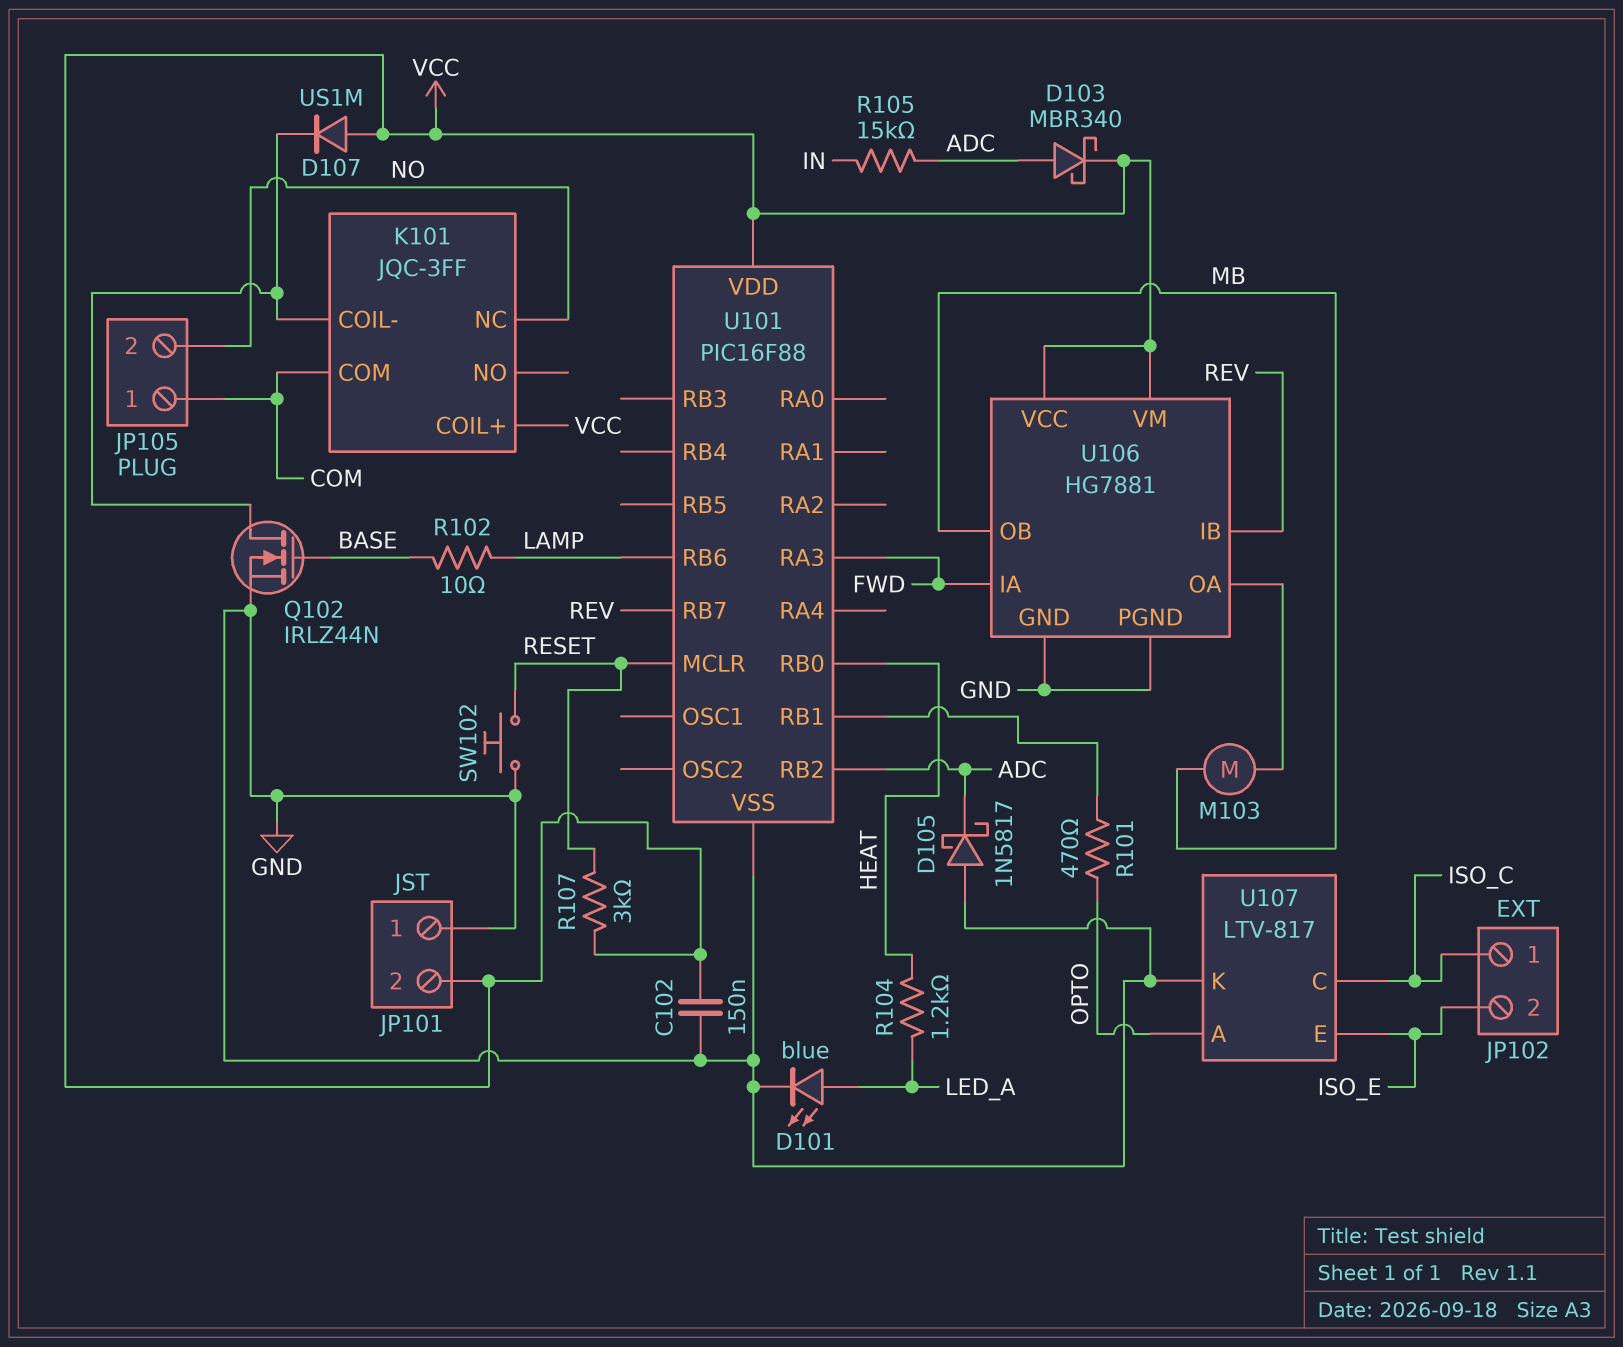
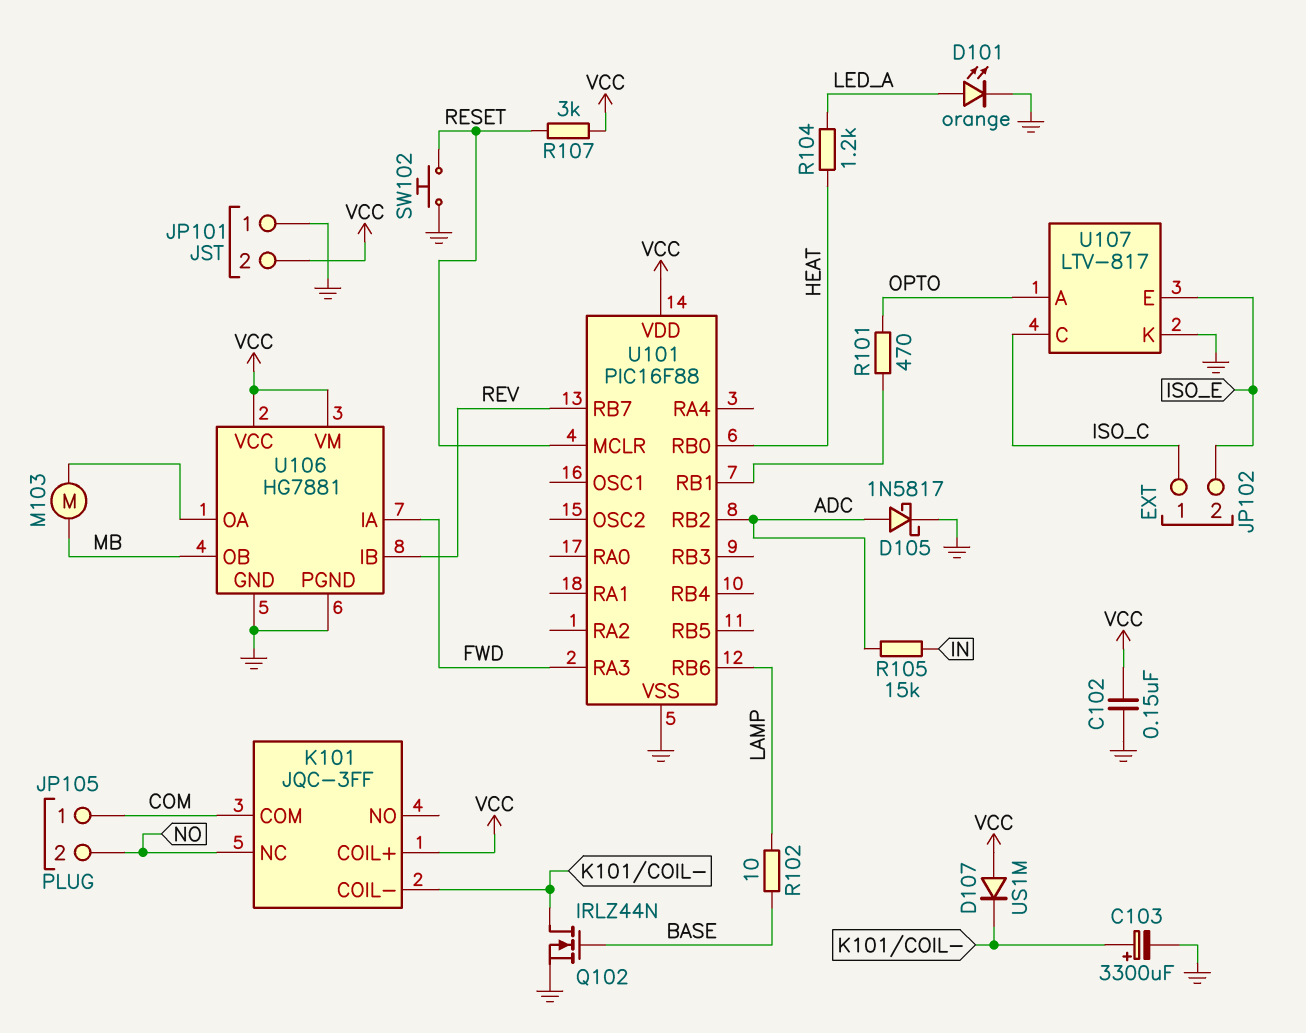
C103: none -> 3300uF (plus K101/COIL-, minus GND)
D101: LED blue (A LED_A, K GND) -> LED orange (A LED_A, K GND)
D103: schottky MBR340 (A ADC, K VCC) -> none
D105: schottky 1N5817 (A GND, K ADC) -> schottky 1N5817 (A ADC, K GND)

